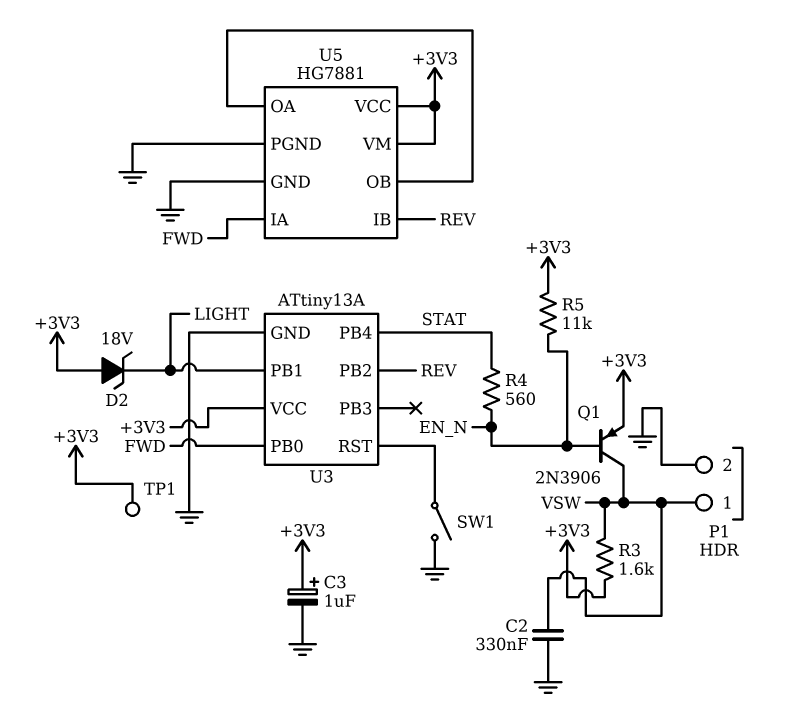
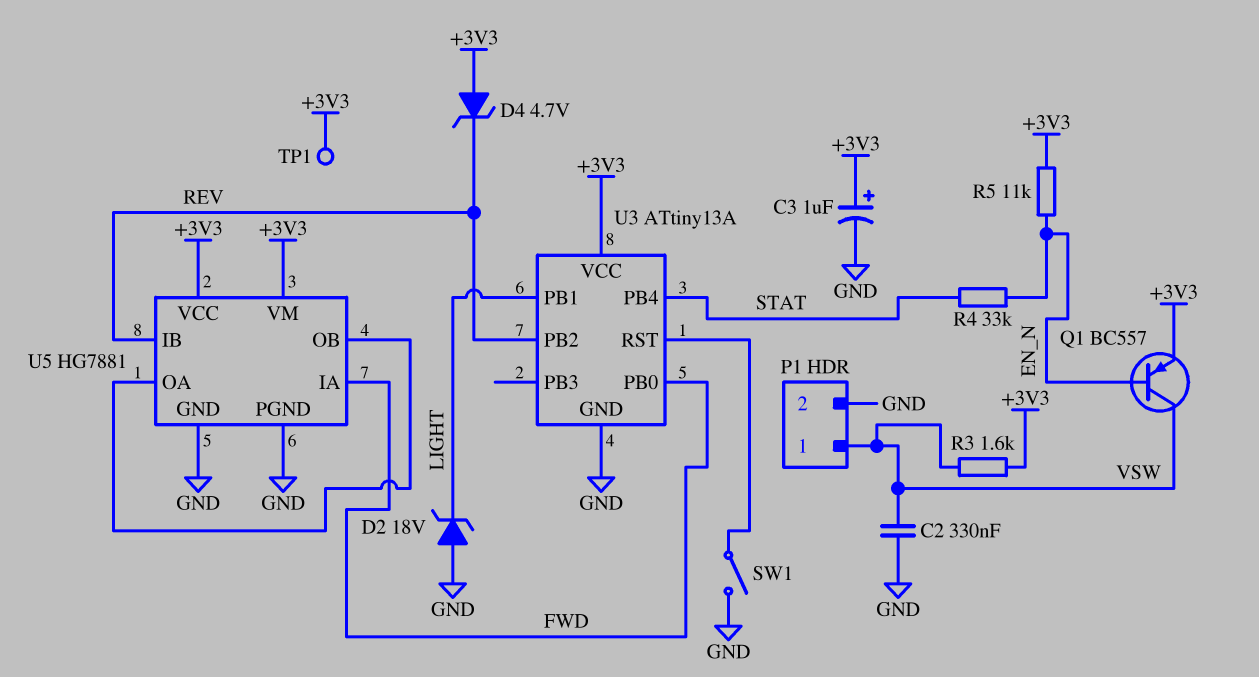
D2: zener 18V (A +3V3, K LIGHT) -> zener 18V (A GND, K LIGHT)
D4: none -> zener 4.7V (A +3V3, K REV)
Q1: PNP 2N3906 (B EN_N, C VSW, E +3V3) -> PNP BC557 (B EN_N, C VSW, E +3V3)
R4: 560 (EN_N, STAT) -> 33k (EN_N, STAT)

